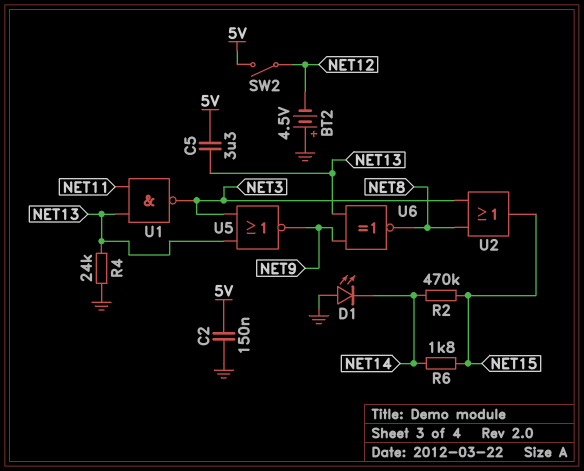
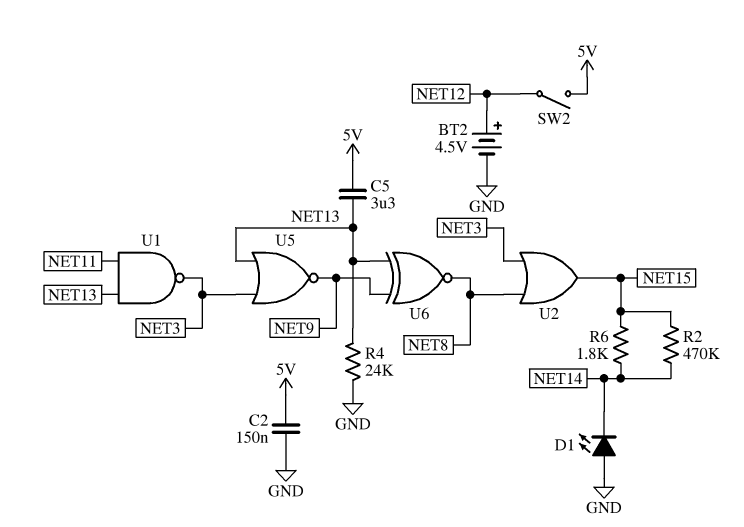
BT2: 4.5V (plus GND, minus NET12) -> 4.5V (plus NET12, minus GND)

